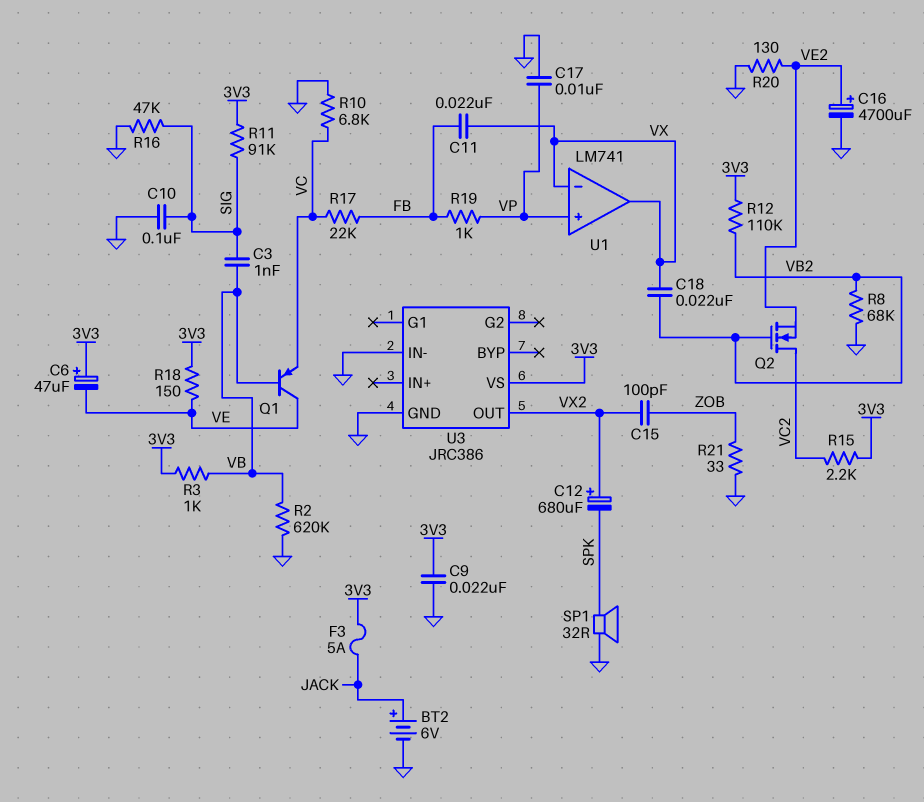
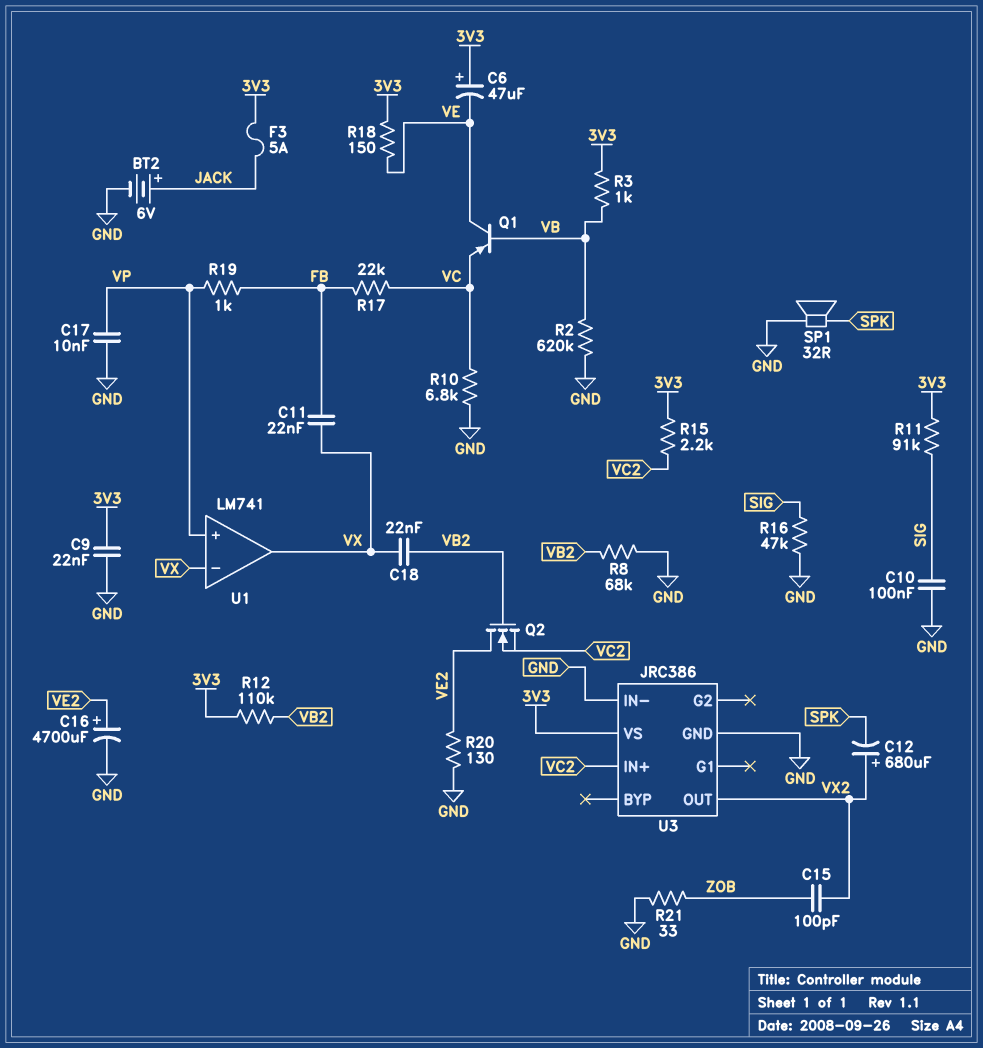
C3: 1nF (SIG, VB) -> none
Q2: NMOS (G VB2, D VC2, S VE2) -> NMOS (G VB2, D VE2, S VC2)
U3 pin IN+: none -> VC2

